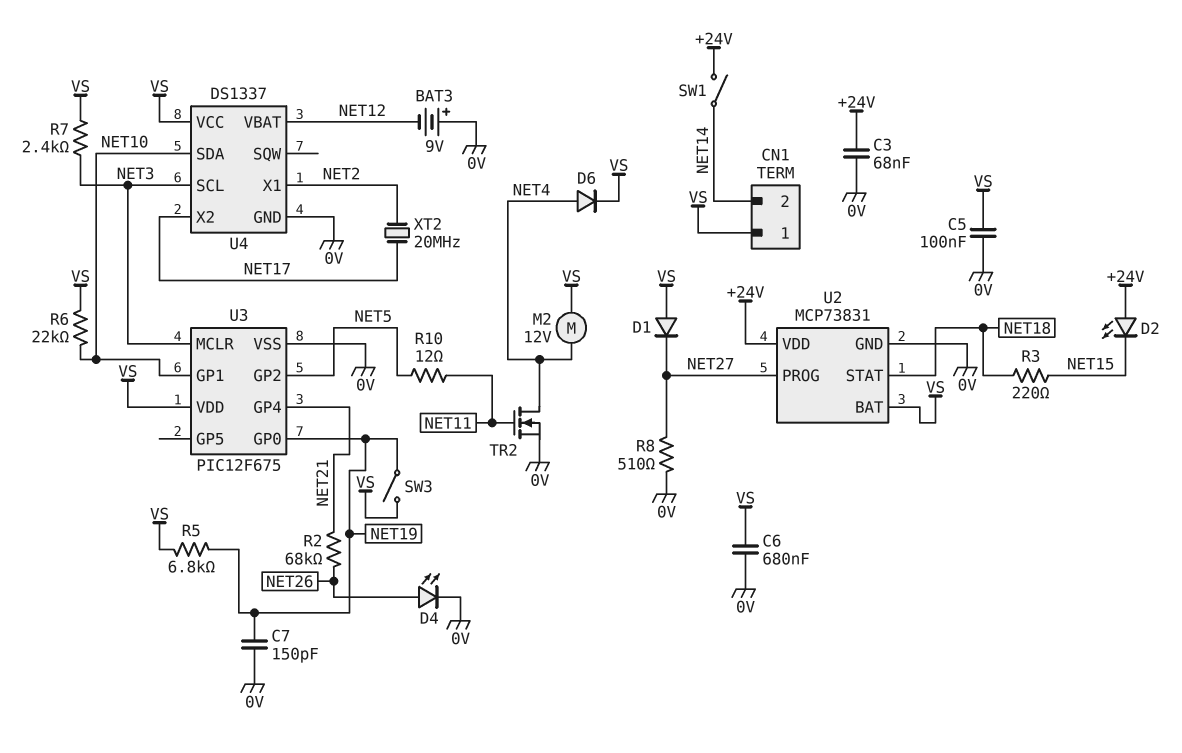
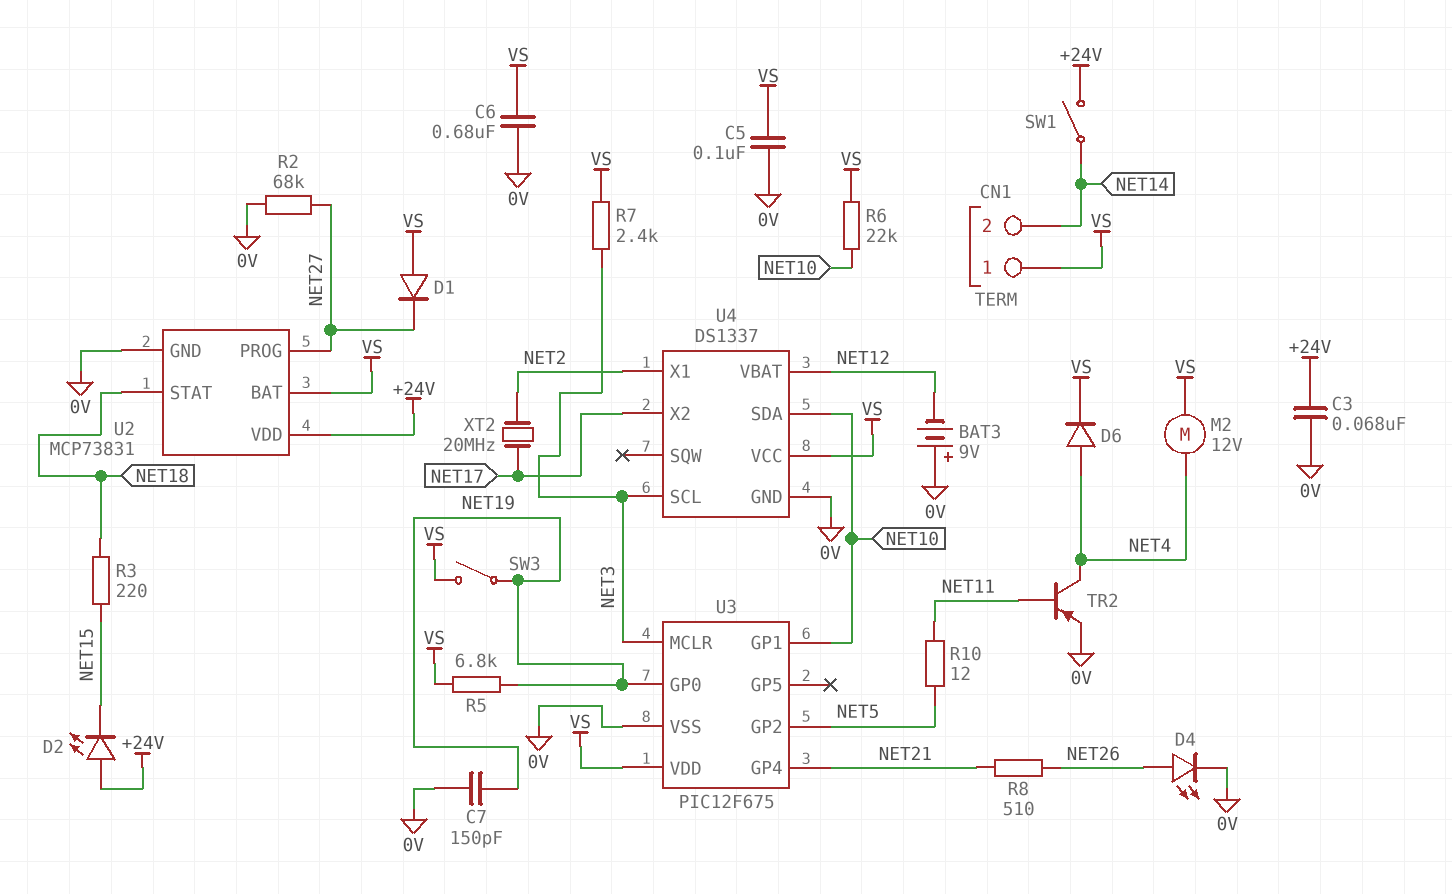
R2: 68k (NET21, NET26) -> 68k (0V, NET27)
R8: 510 (0V, NET27) -> 510 (NET21, NET26)
TR2: NMOS (G NET11, D NET4, S 0V) -> PNP (B NET11, C NET4, E 0V)

